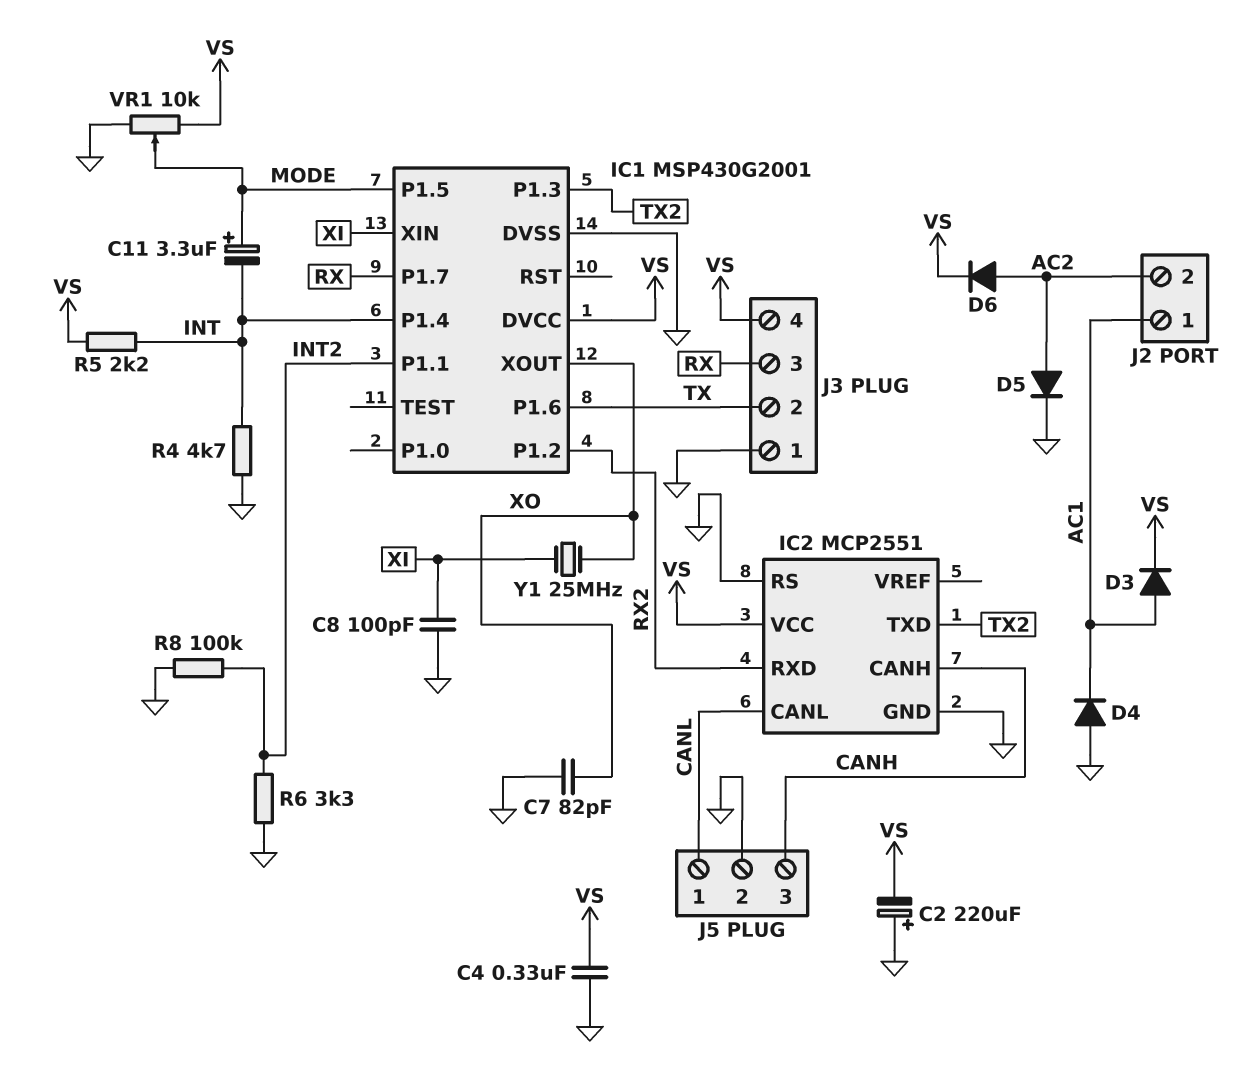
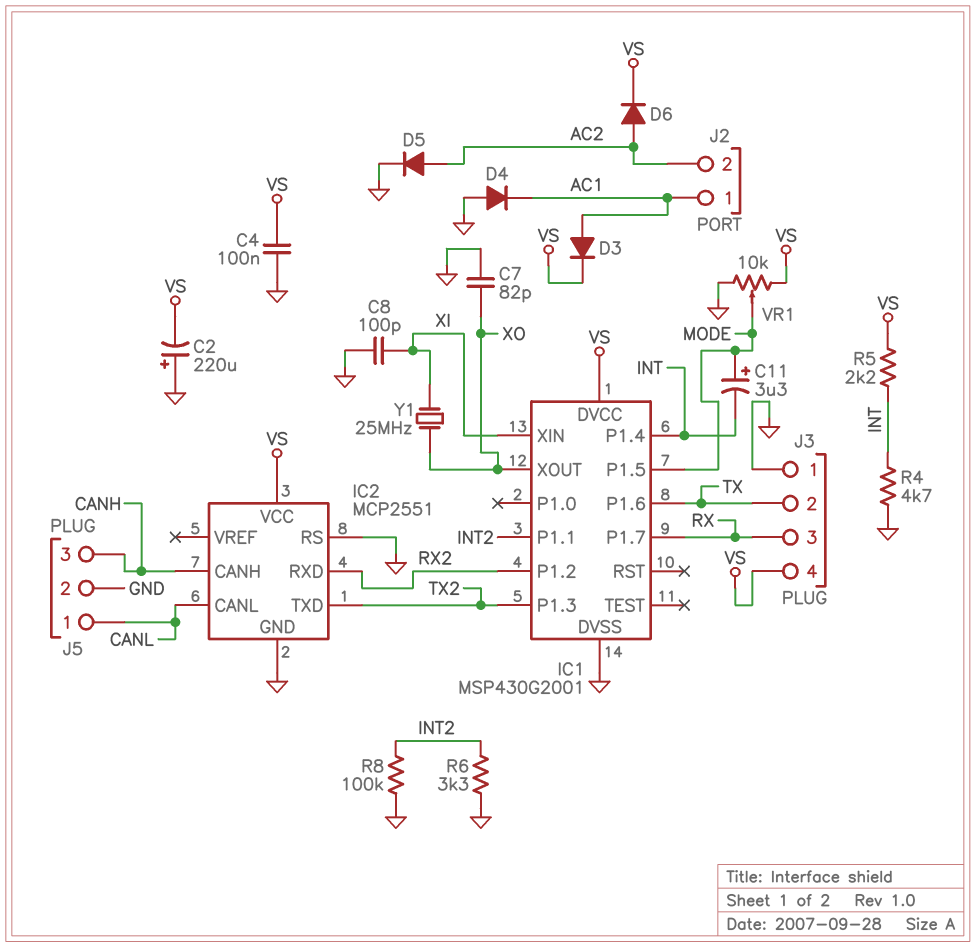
C4: 330nF (GND, VS) -> 100nF (GND, VS)

